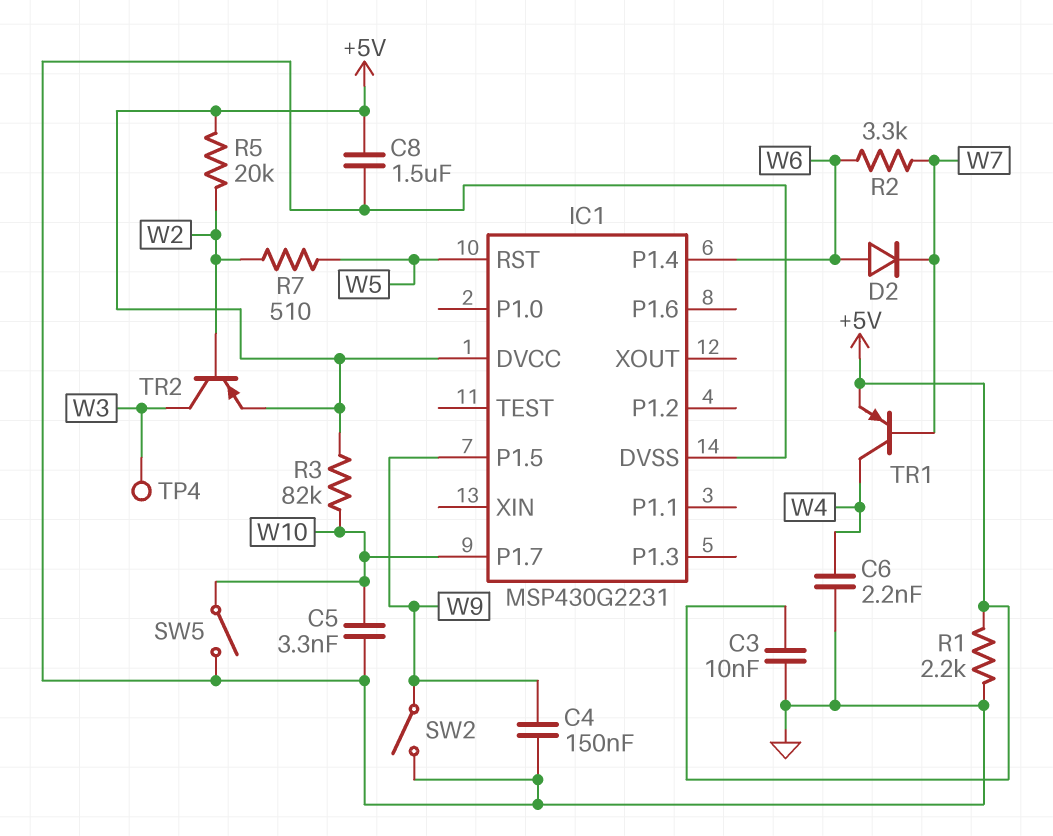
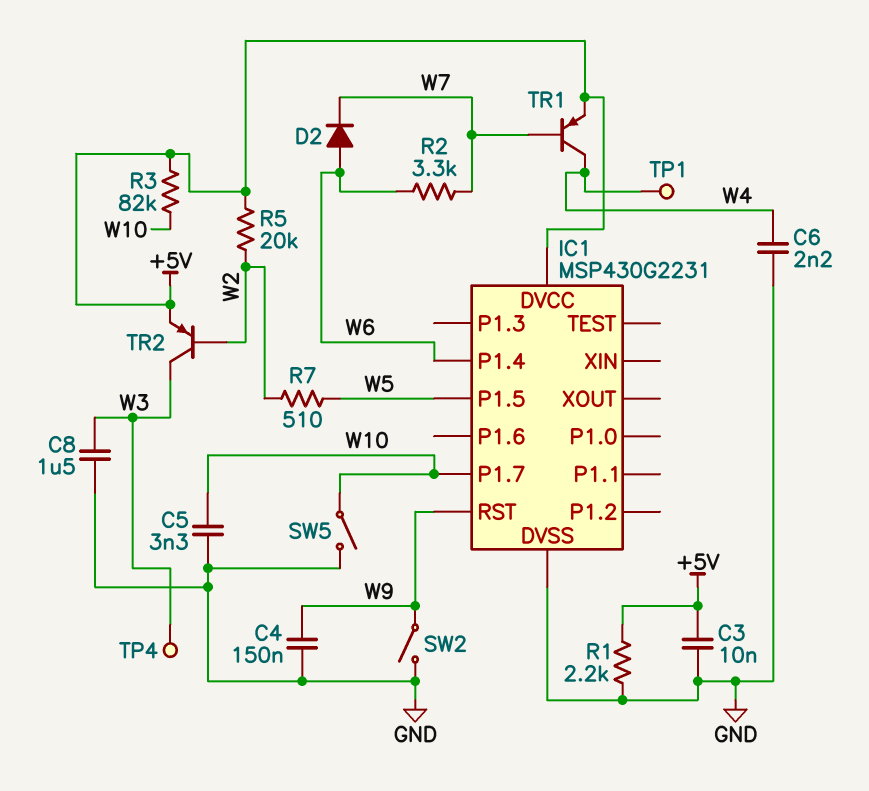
C8: 1.5uF (+5V, GND) -> 1.5uF (GND, W3)
IC1 pin P1.5: W9 -> W5
IC1 pin RST: W5 -> W9
TP1: none -> test point (W4)

